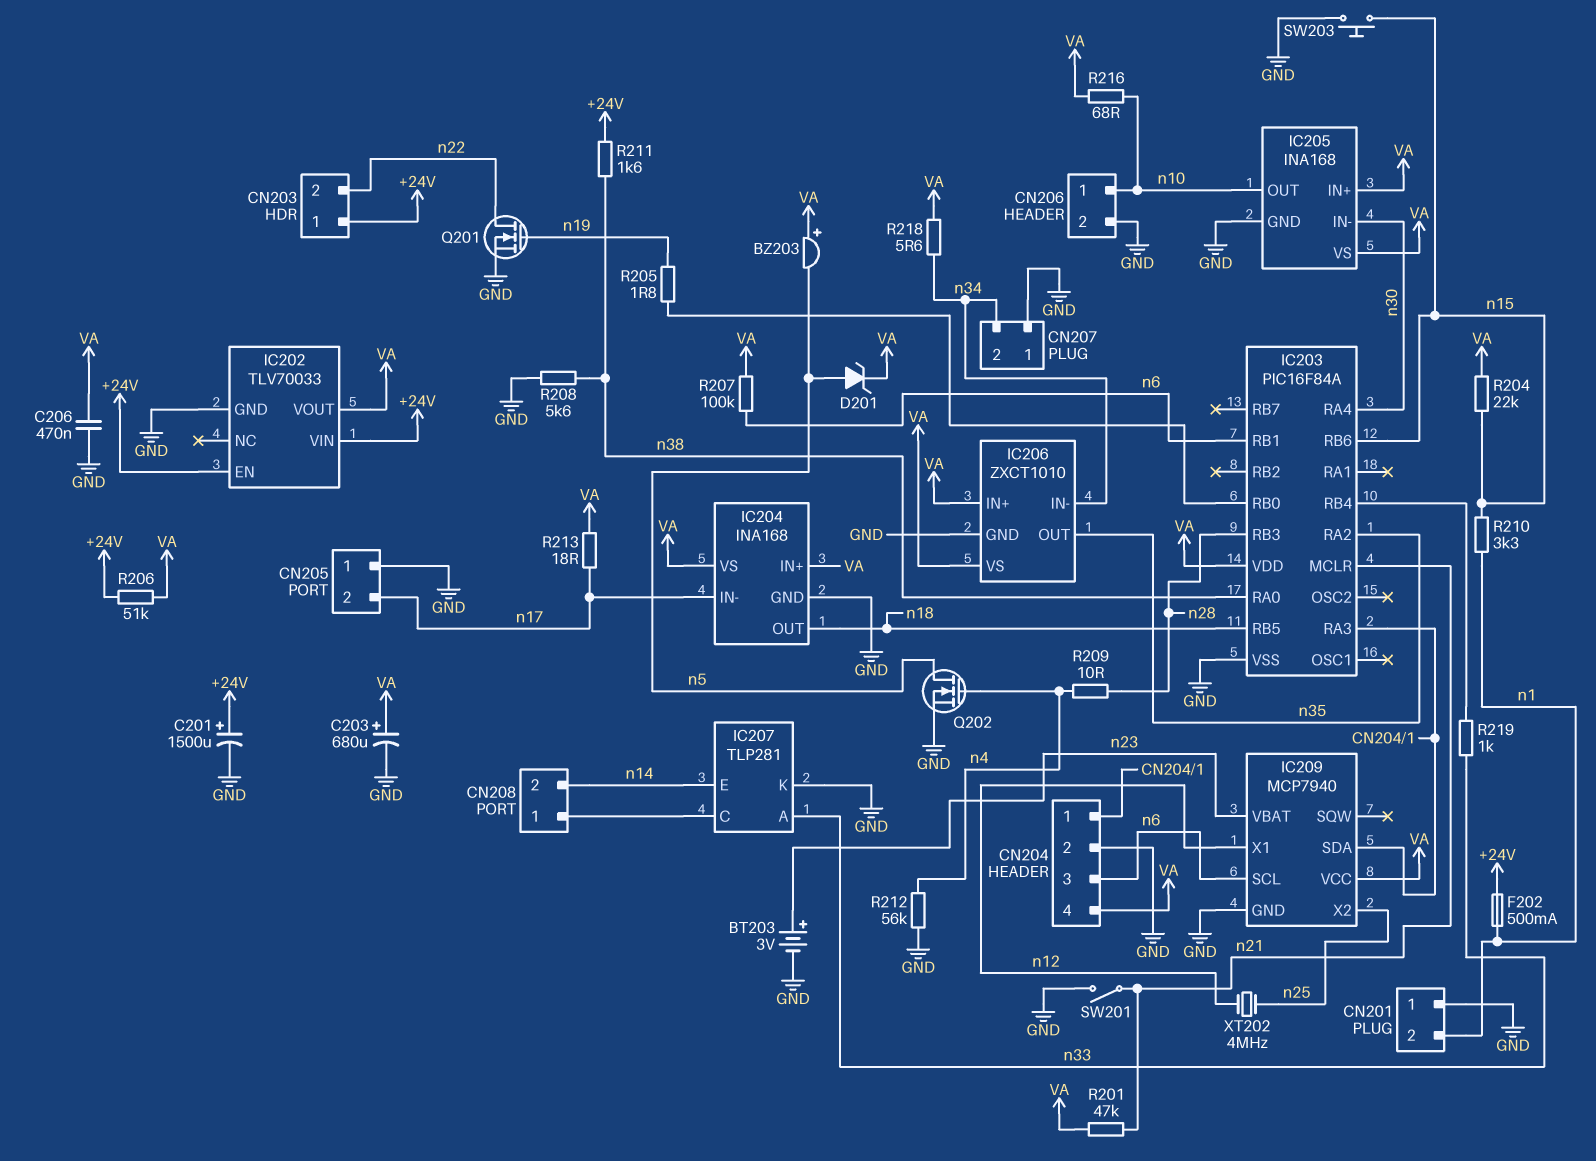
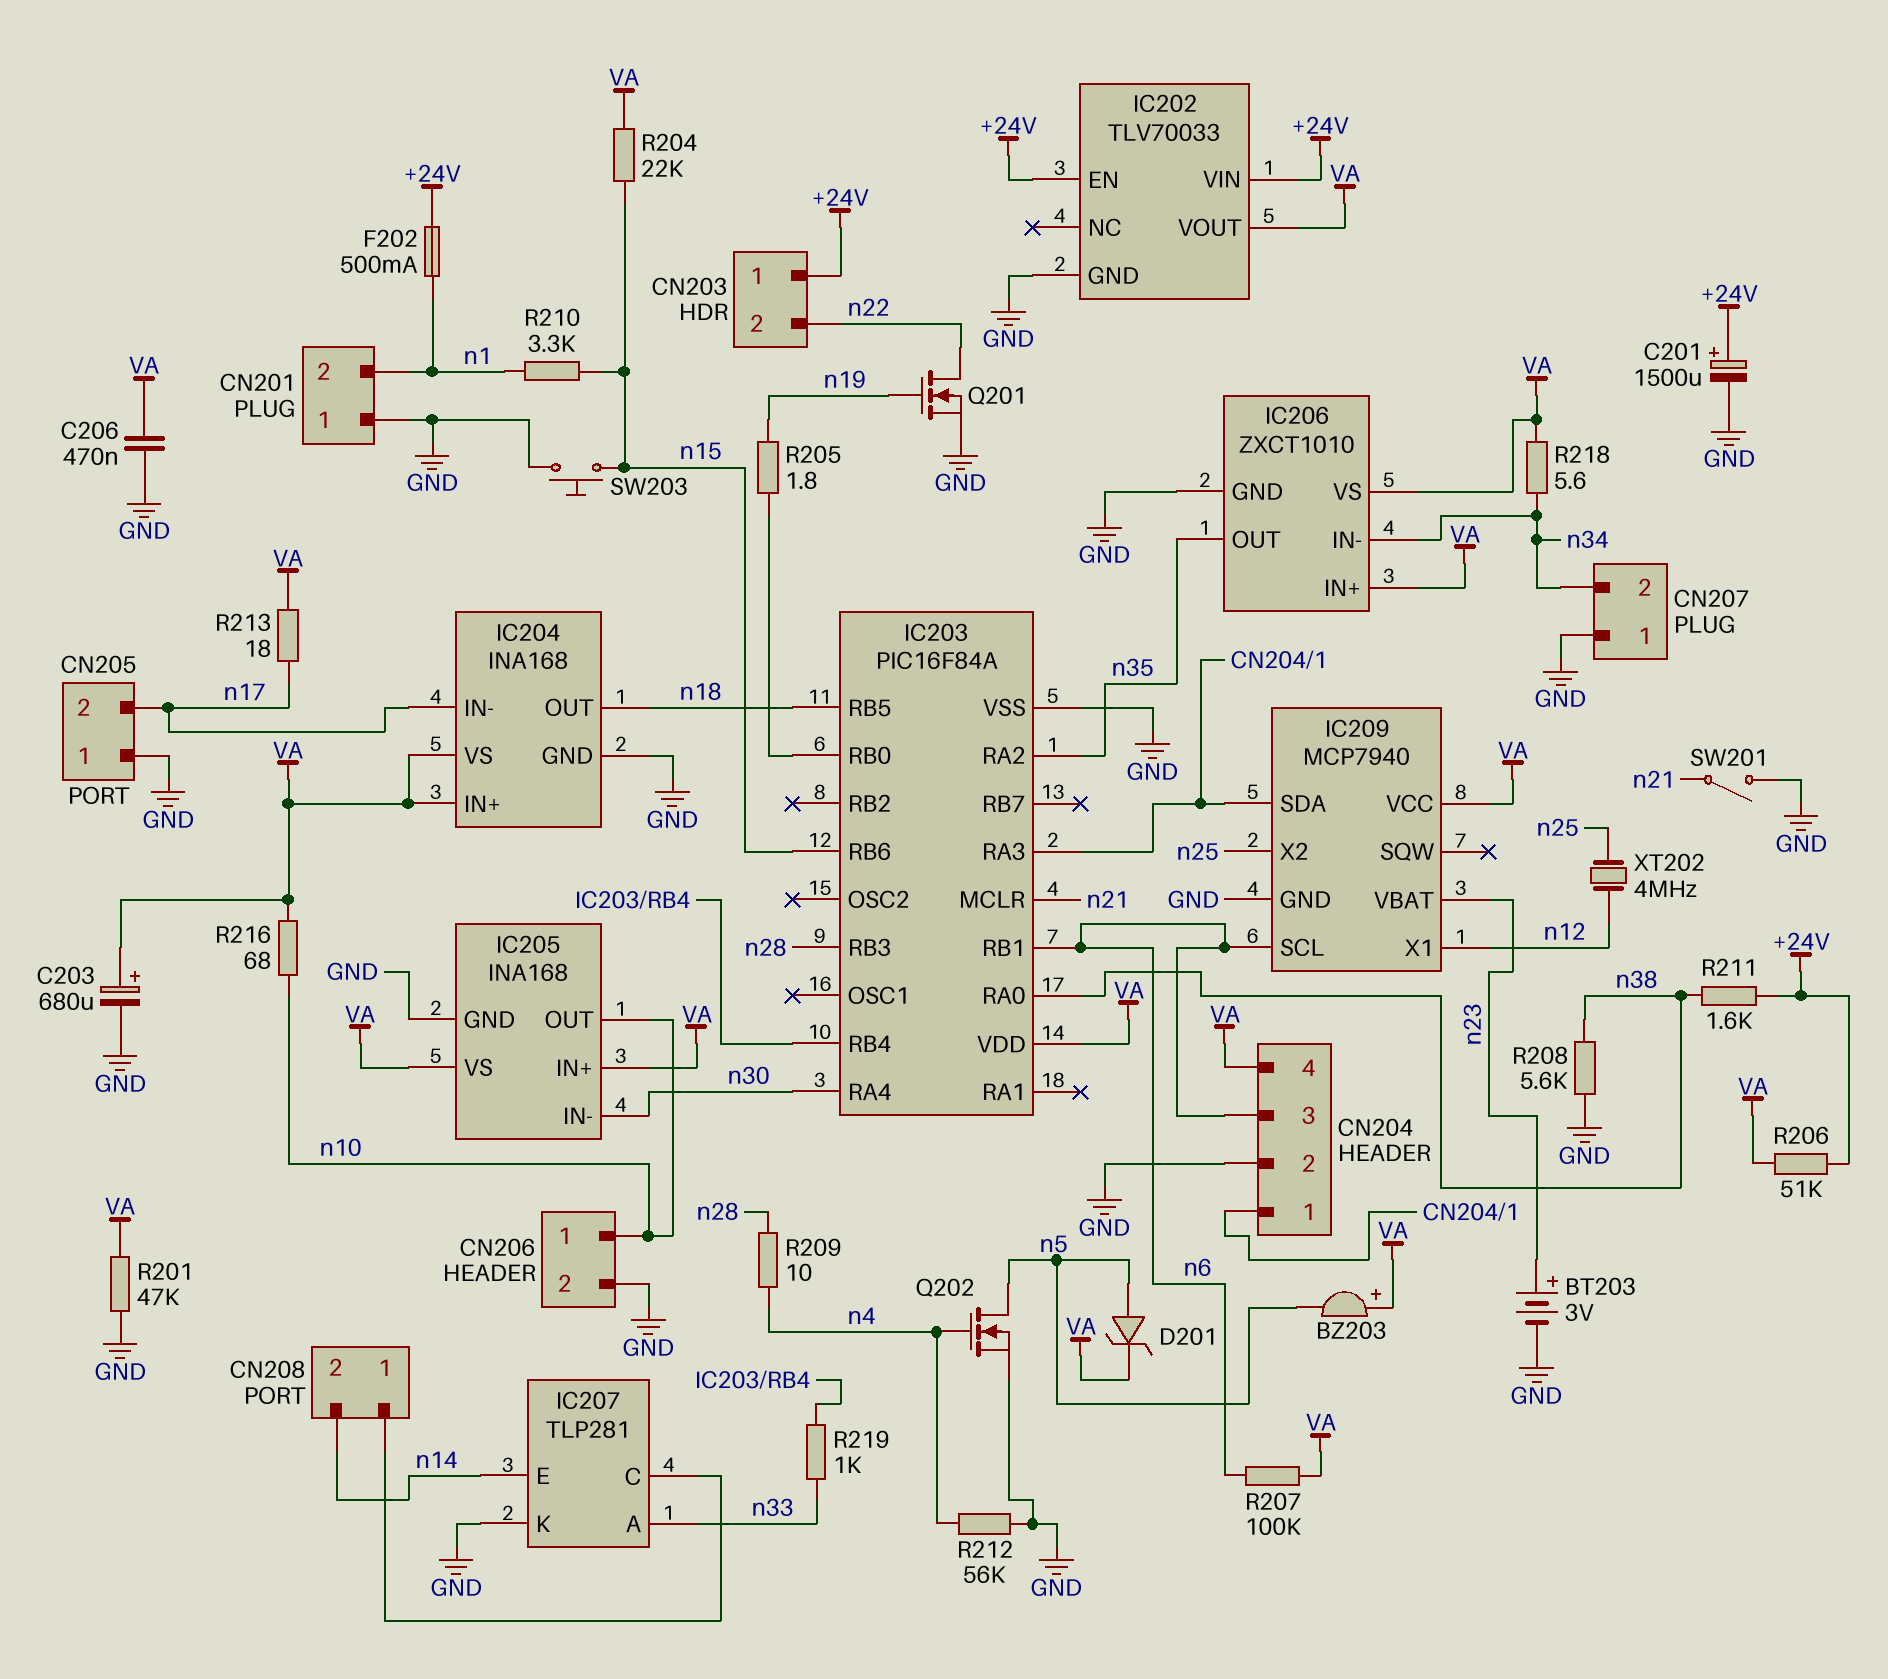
R201: 47k (VA, n21) -> 47k (GND, VA)

